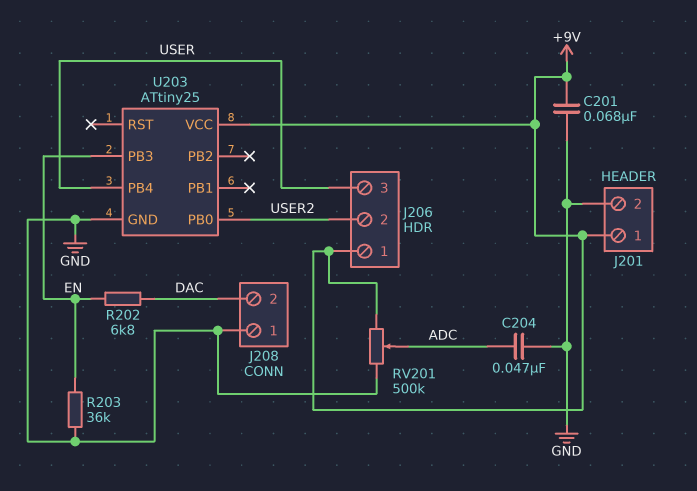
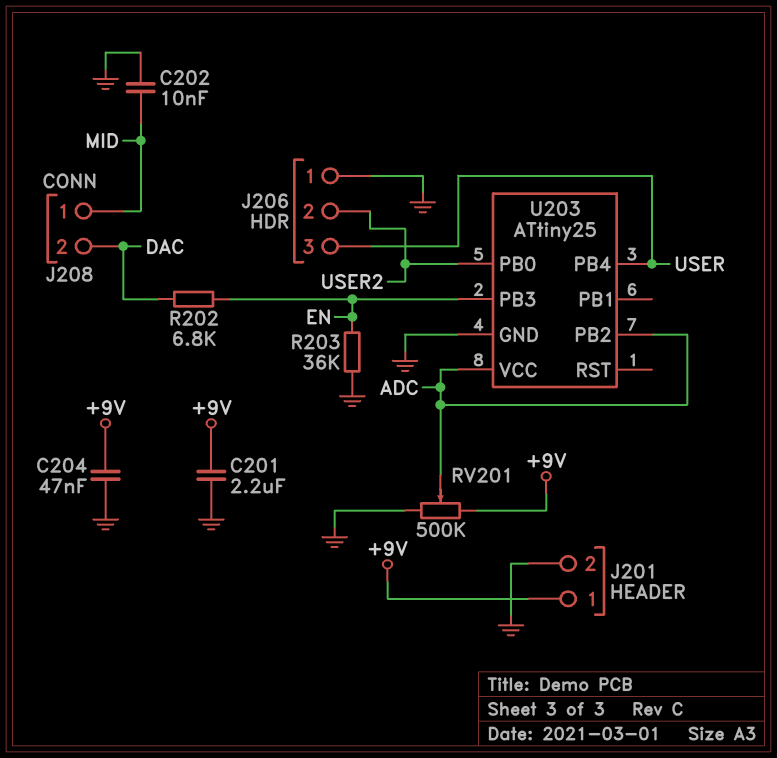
C201: 68nF (+9V, GND) -> 2.2uF (+9V, GND)
C202: none -> 10nF (GND, MID)
C204: 47nF (ADC, GND) -> 47nF (+9V, GND)
J206 pin 1: +9V -> GND
J208 pin 1: GND -> MID
U203 pin PB2: none -> ADC
U203 pin VCC: +9V -> ADC

